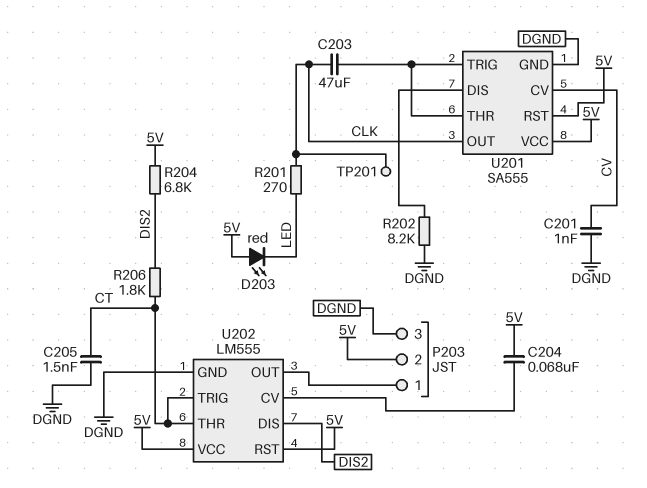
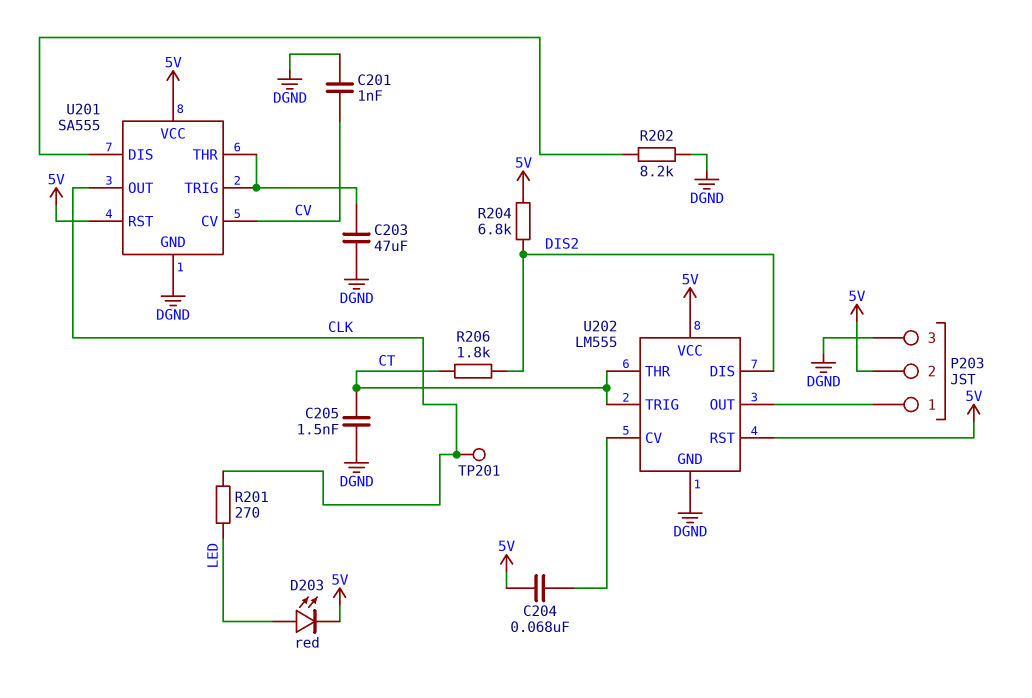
C203: 47uF (CLK, U201/THR) -> 47uF (DGND, U201/THR)
D203: LED red (A 5V, K LED) -> LED red (A LED, K 5V)

